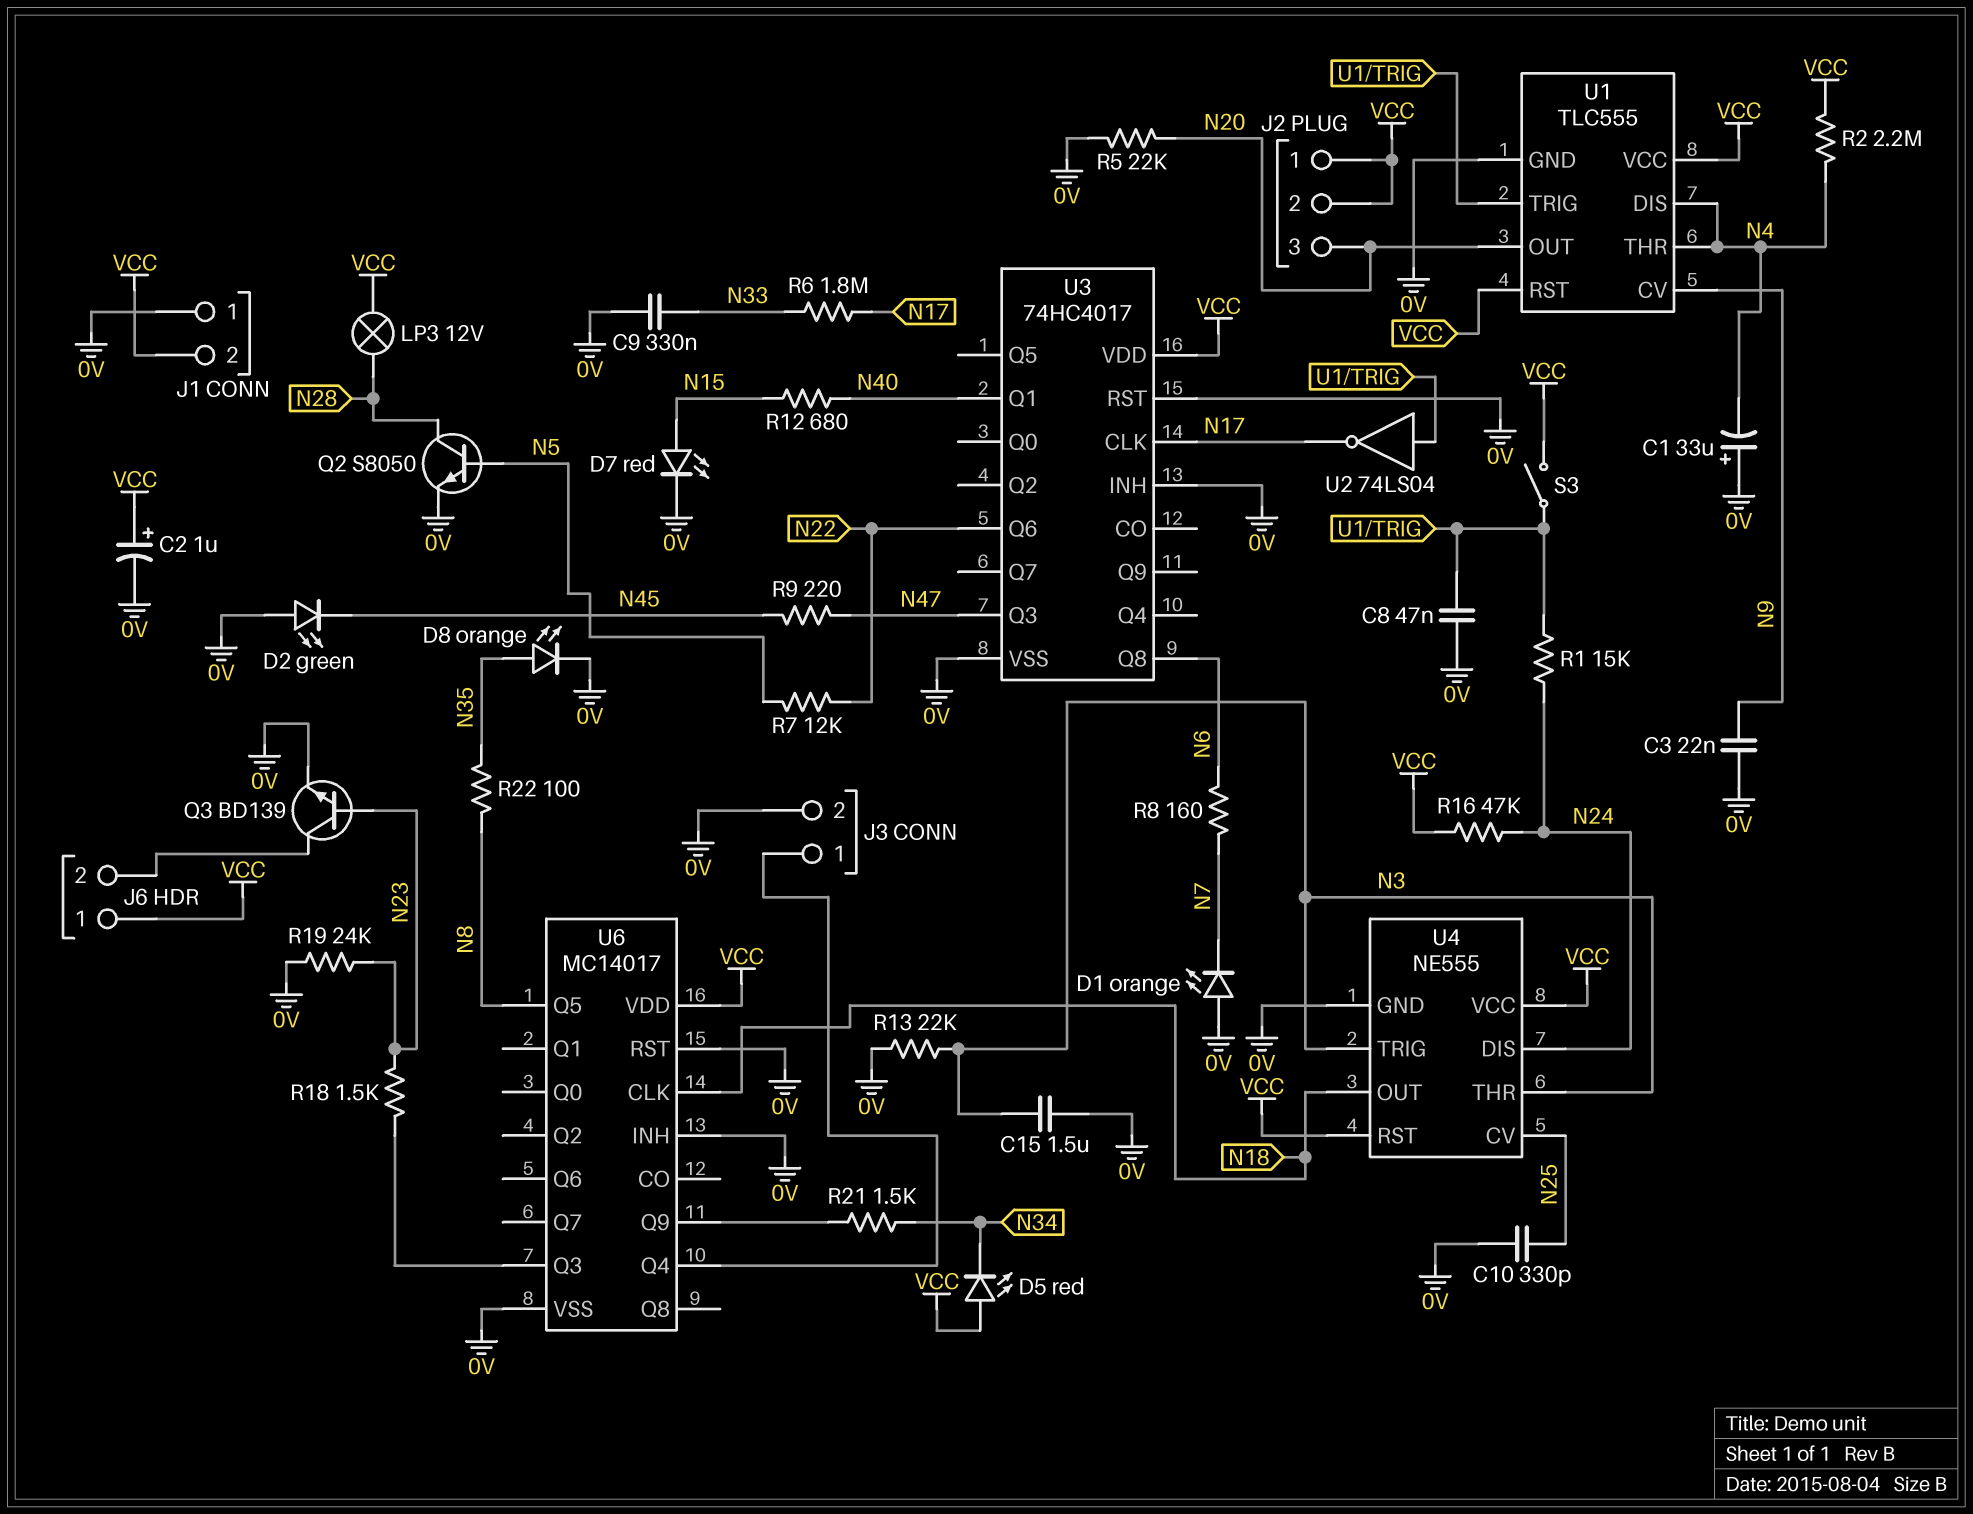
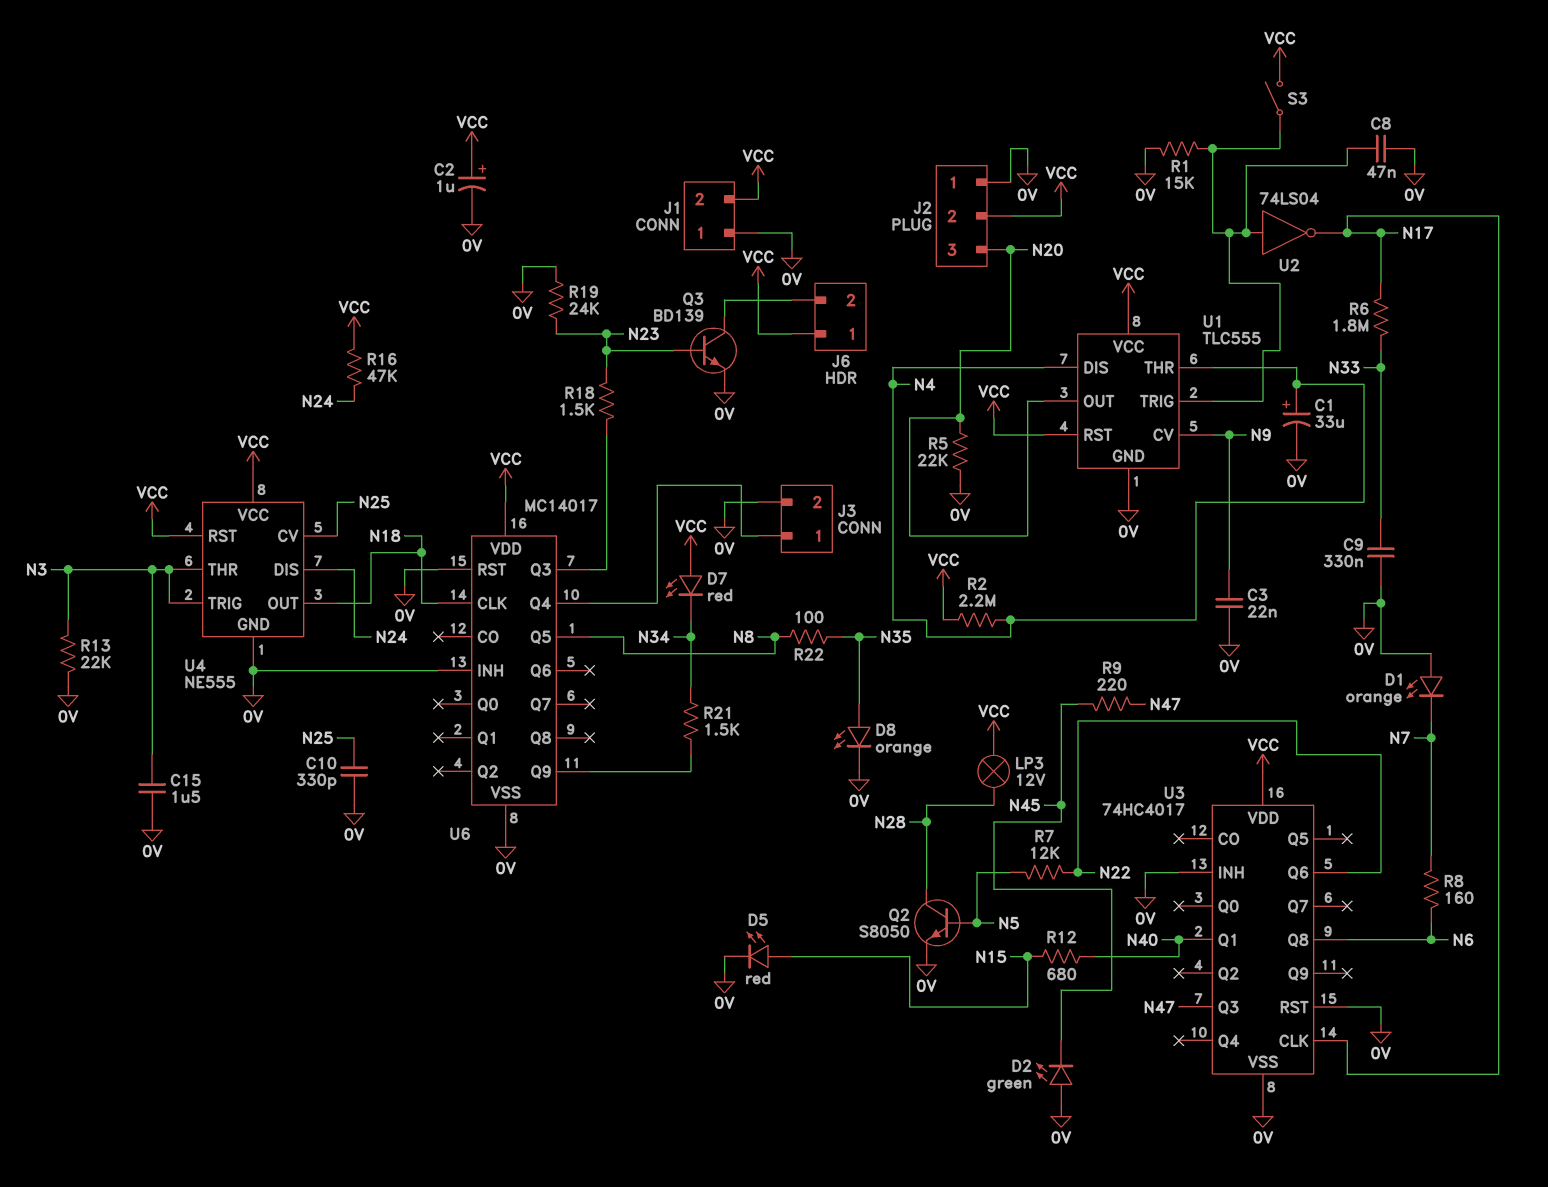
C1: 33uF (plus 0V, minus N4) -> 33uF (plus N4, minus 0V)
D5: LED red (A VCC, K N34) -> LED red (A N15, K 0V)
D7: LED red (A N15, K 0V) -> LED red (A VCC, K N34)
J2 pin 1: VCC -> 0V
R1: 15k (N24, U1/TRIG) -> 15k (0V, U1/TRIG)

